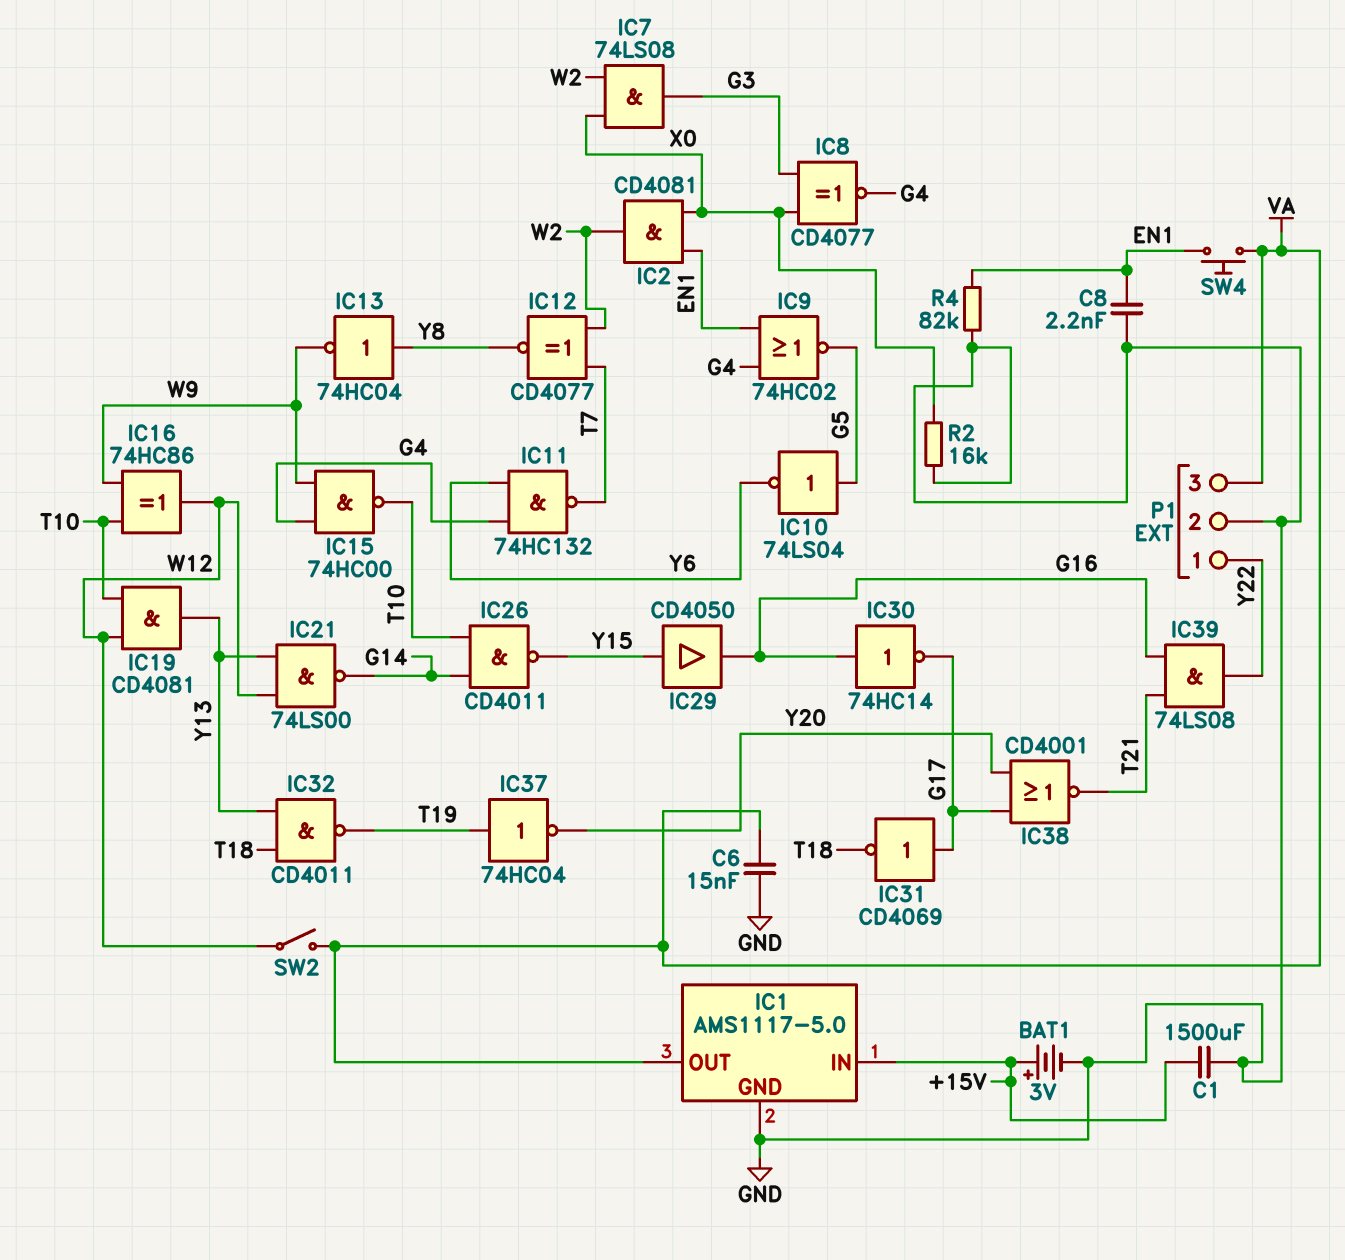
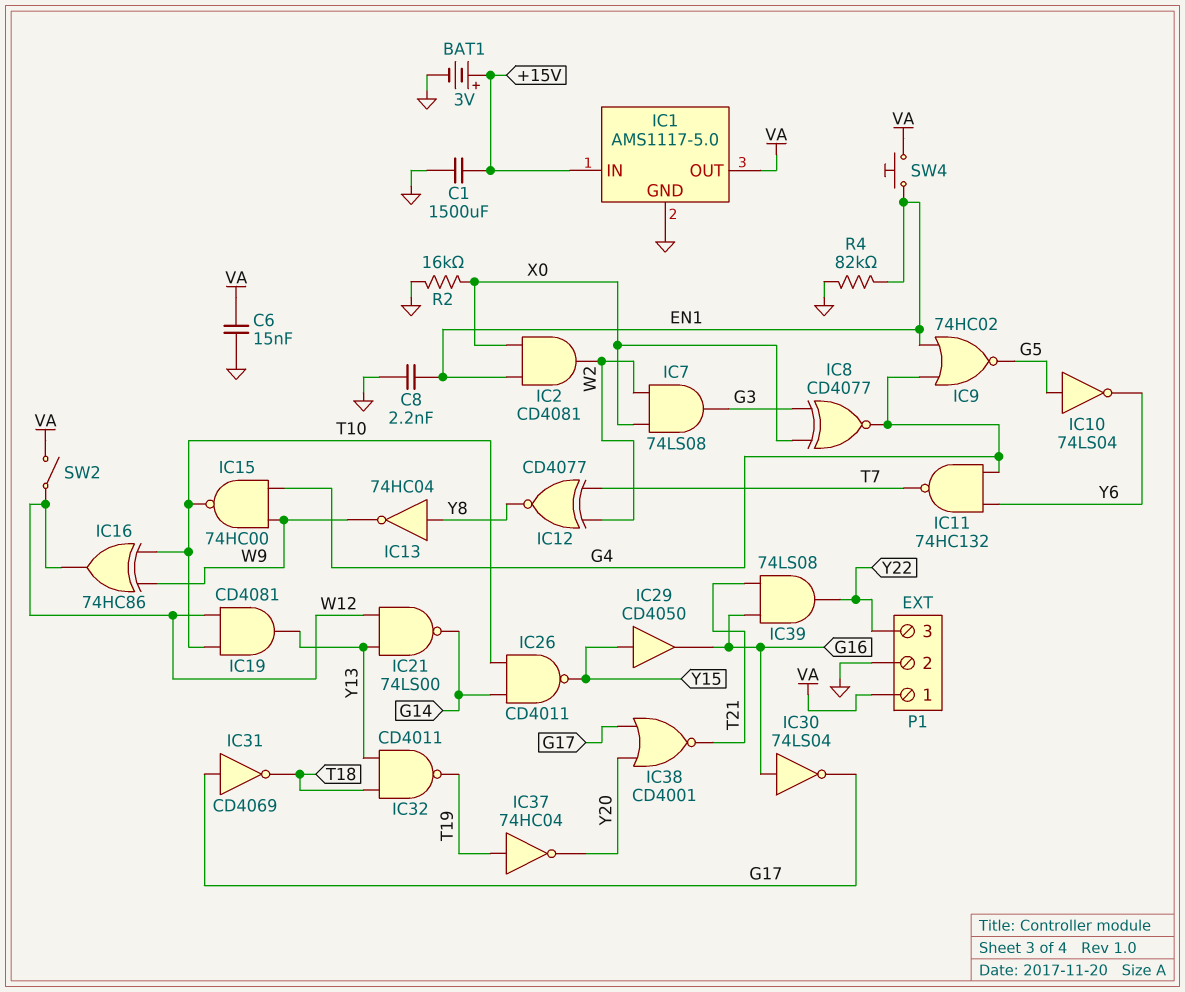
IC30: NOT 74HC14 (in G16, out G17) -> NOT 74LS04 (in G16, out G17)
P1 pin 1: Y22 -> VA
P1 pin 3: VA -> Y22

